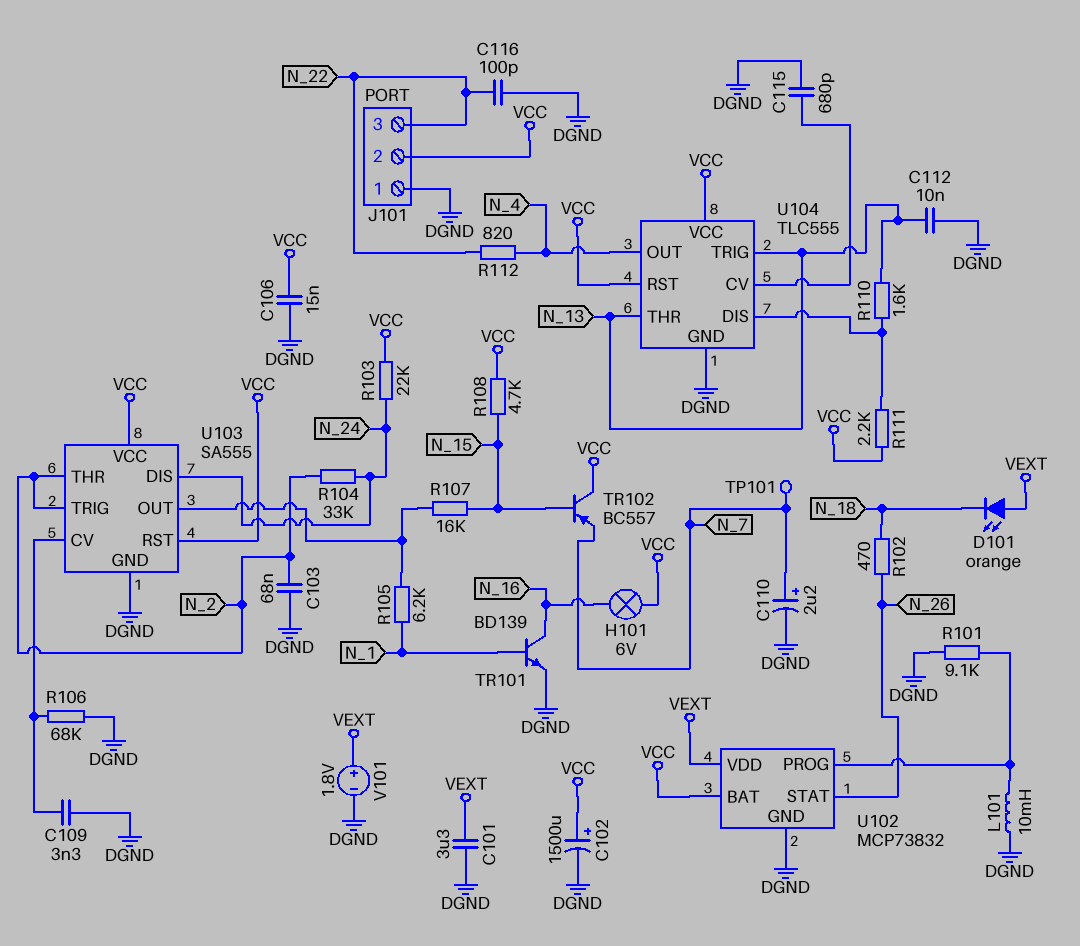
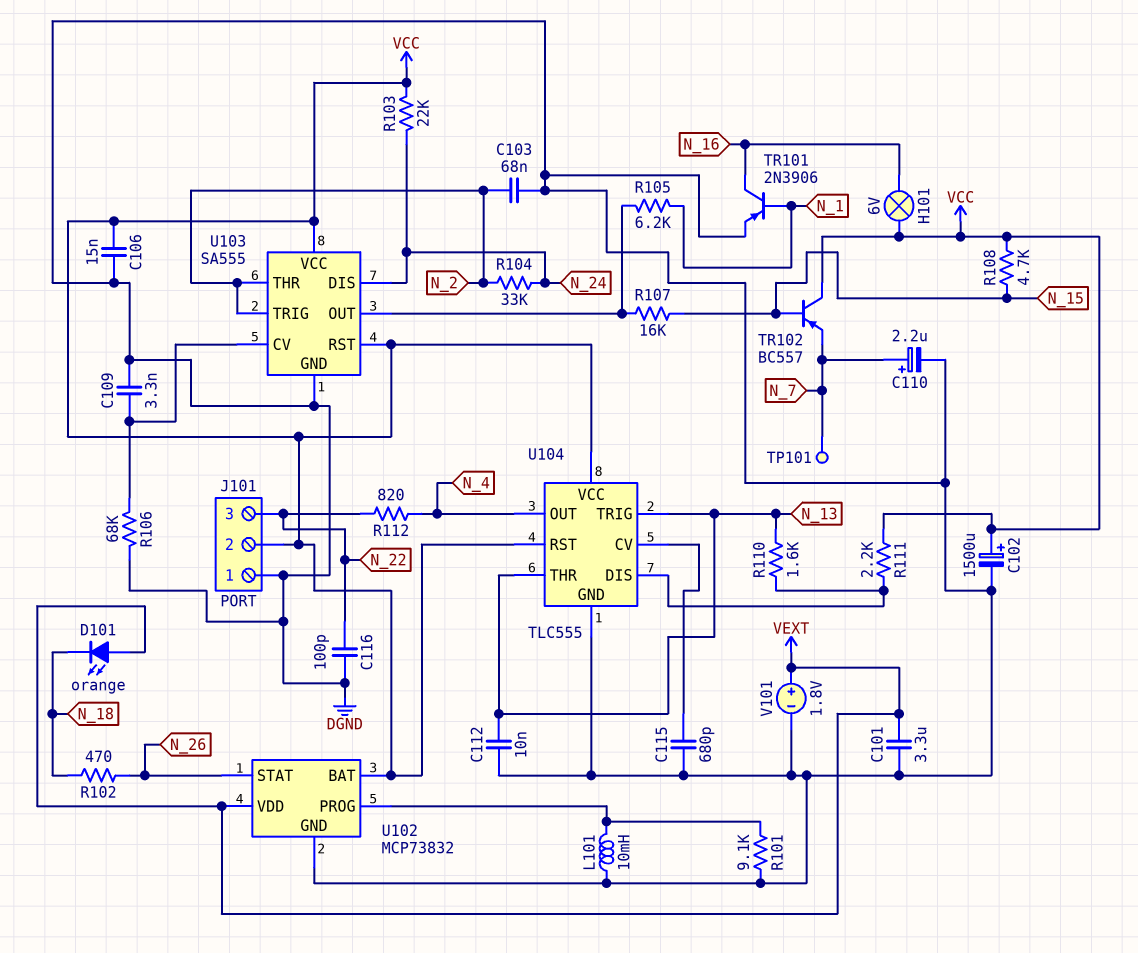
TR101: NPN BD139 (B N_1, C N_16, E DGND) -> PNP 2N3906 (B N_1, C N_16, E DGND)

